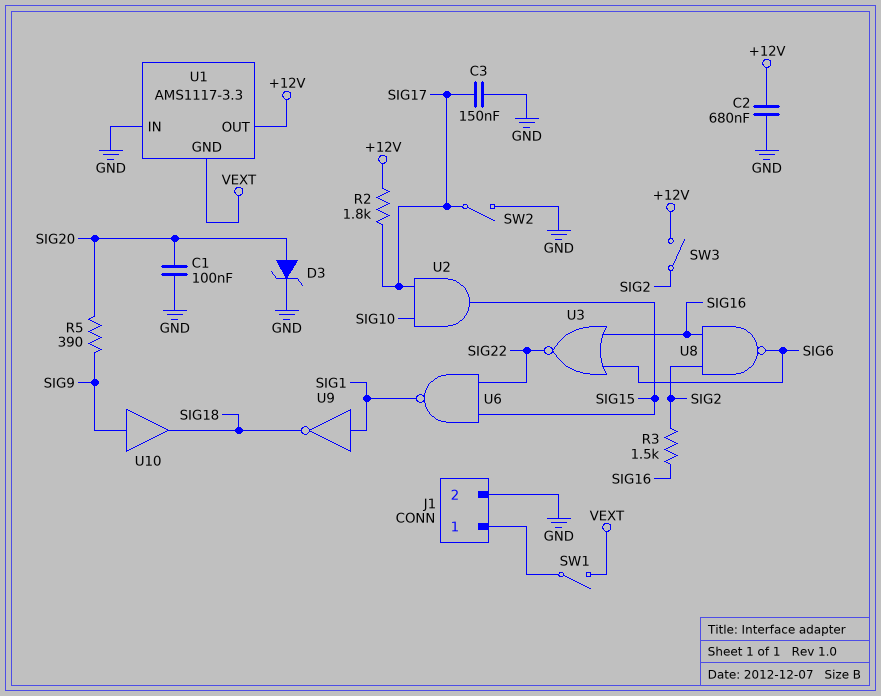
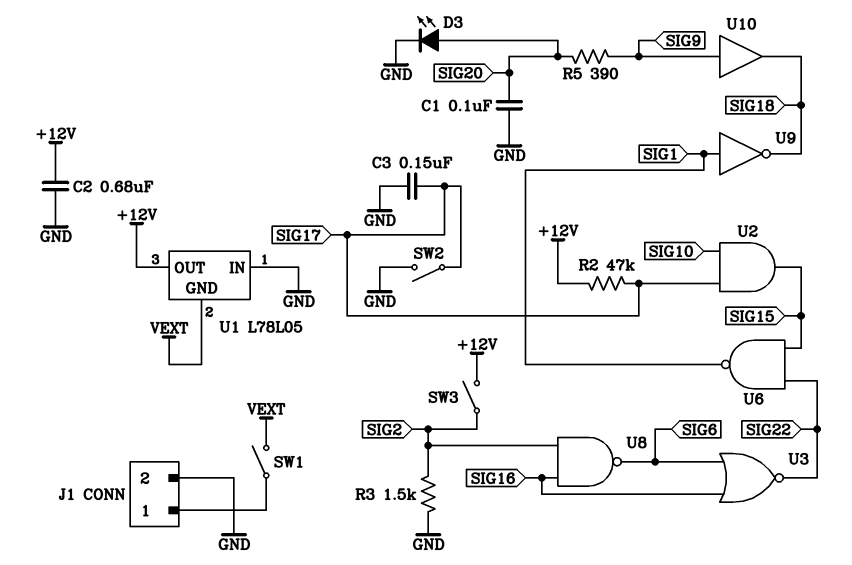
D3: zener (A SIG20, K GND) -> LED (A SIG20, K GND)
R2: 1.8k (+12V, SIG17) -> 47k (+12V, SIG17)
R3: 1.5k (SIG2, SIG16) -> 1.5k (GND, SIG2)
U1: AMS1117-3.3 -> L78L05

